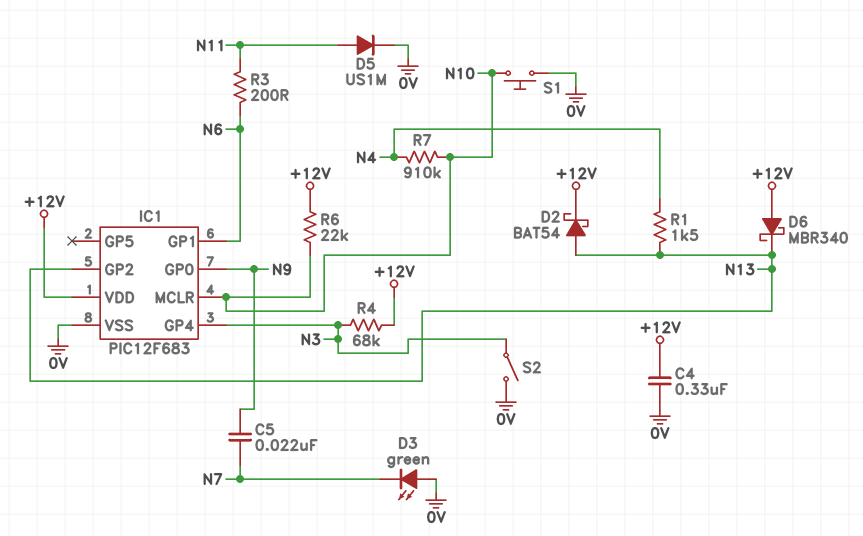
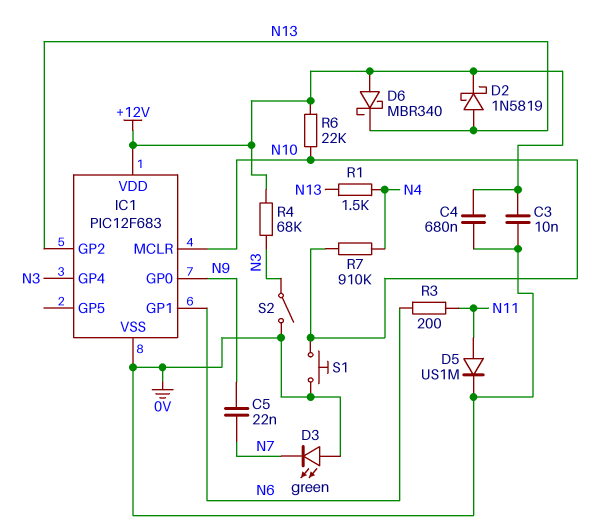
C3: none -> 10nF (+12V, 0V)
C4: 330nF (+12V, 0V) -> 680nF (+12V, 0V)
D2: schottky BAT54 (A N13, K +12V) -> schottky 1N5819 (A N13, K +12V)

